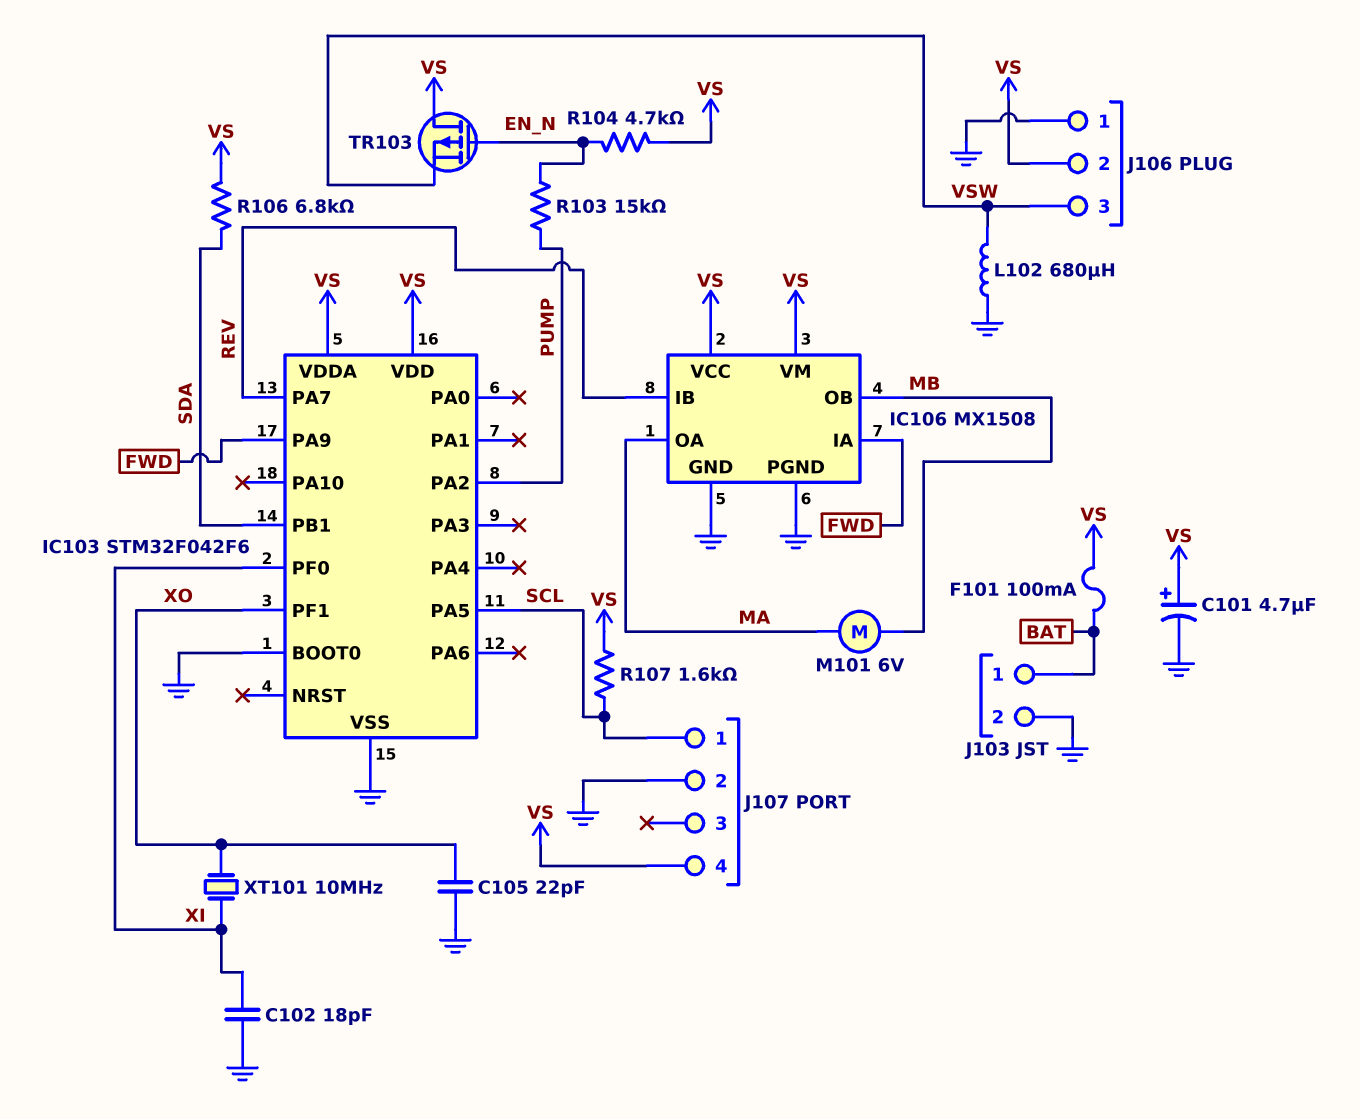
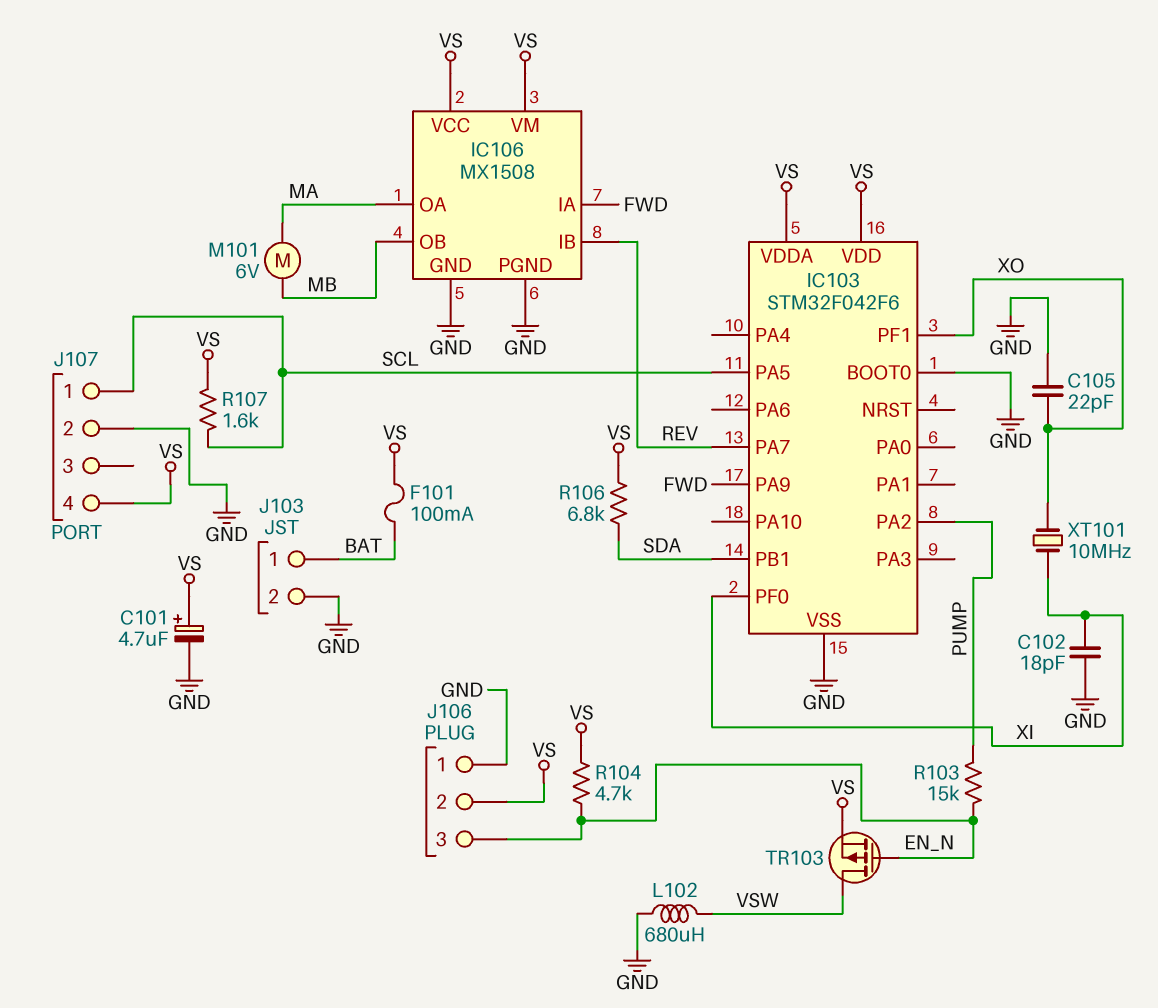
J106 pin 3: VSW -> EN_N
TR103: PMOS (G EN_N, D VS, S VSW) -> PMOS (G EN_N, D VSW, S VS)

